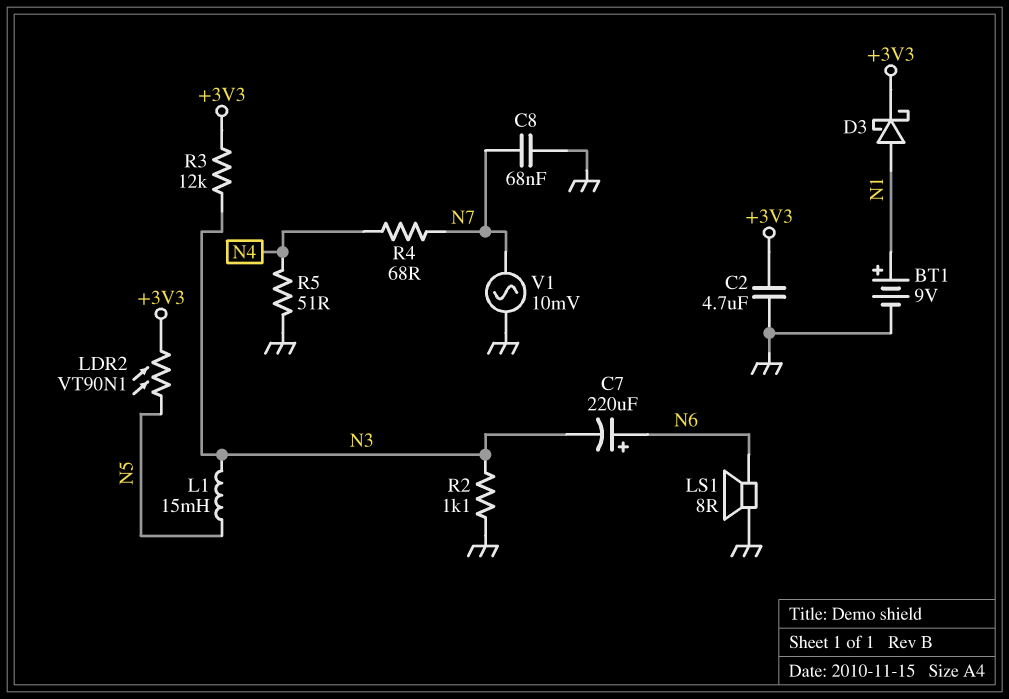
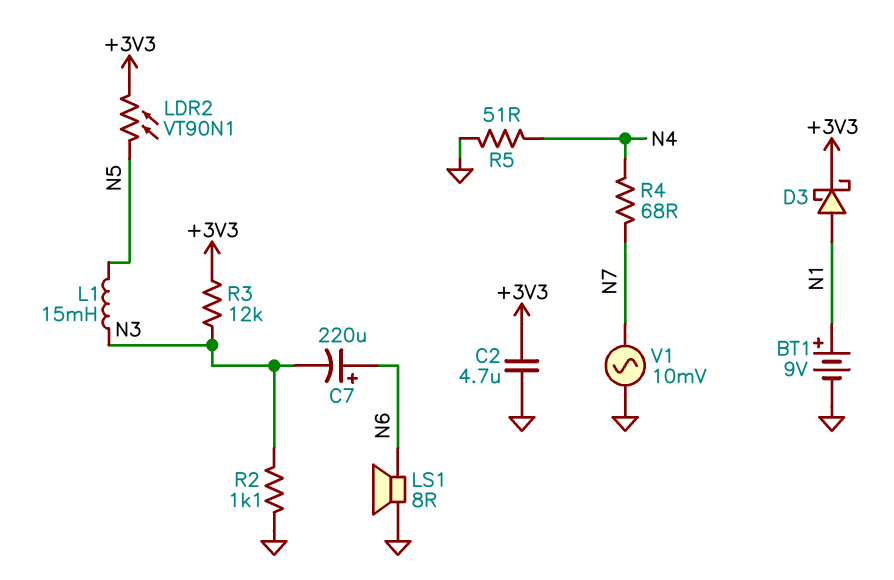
C8: 68nF (GND, N7) -> none

